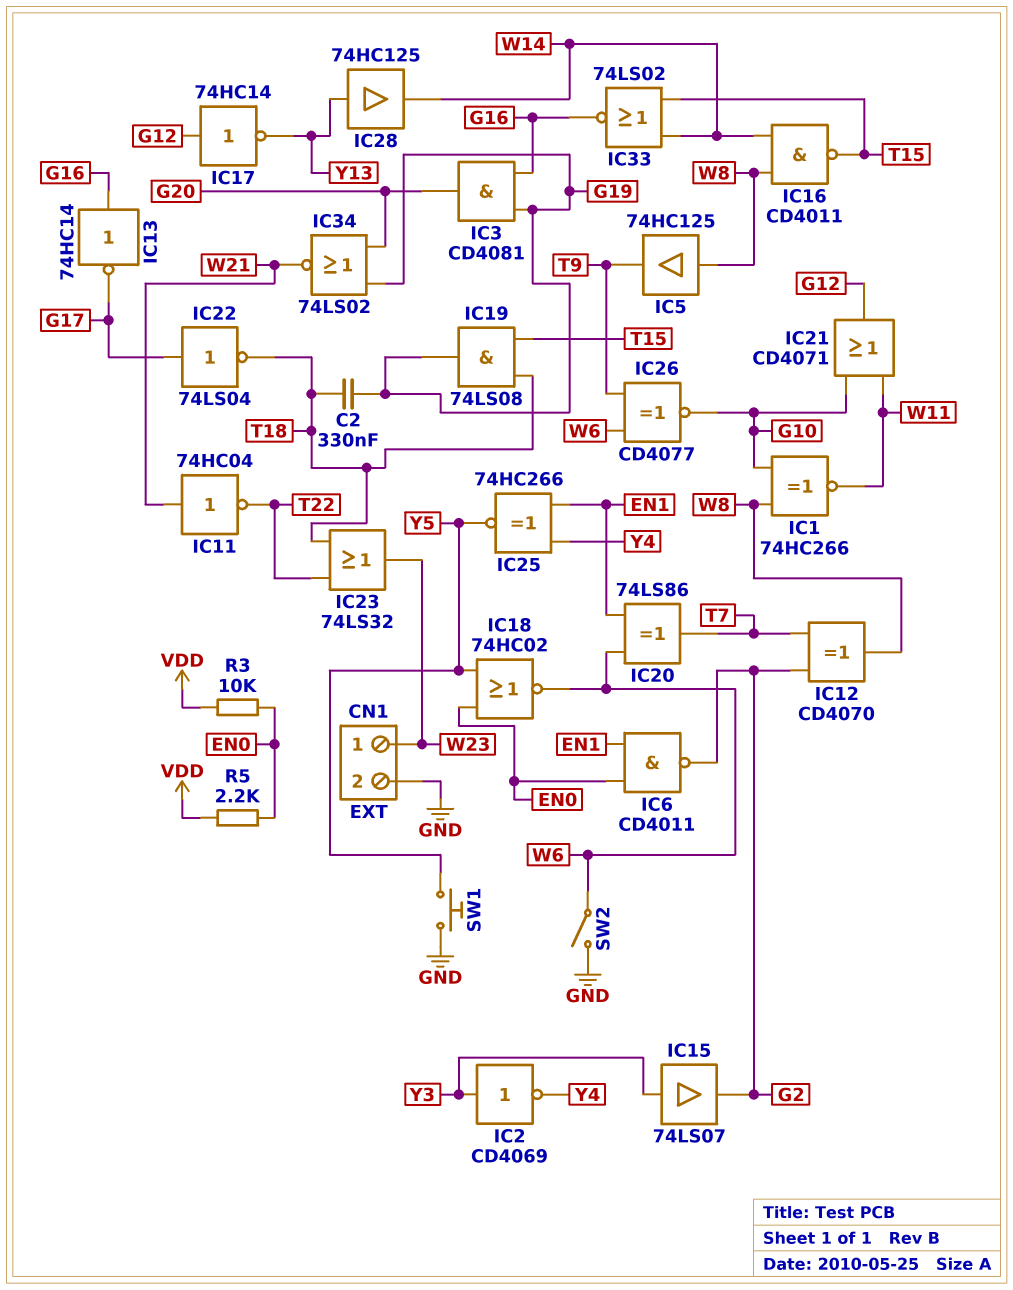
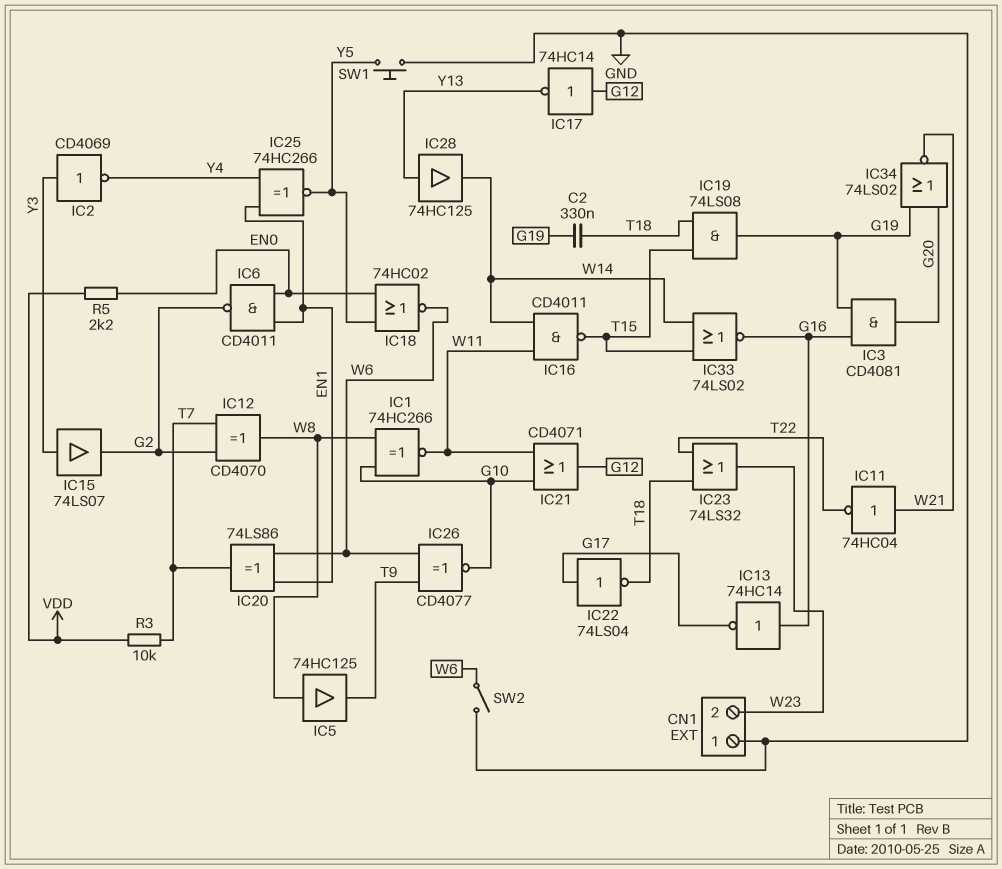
CN1 pin 1: W23 -> GND
CN1 pin 2: GND -> W23
IC16: NAND CD4011 (in W8, in W14, out T15) -> NAND CD4011 (in W11, in W14, out T15)
R3: 10k (EN0, VDD) -> 10k (T7, VDD)

